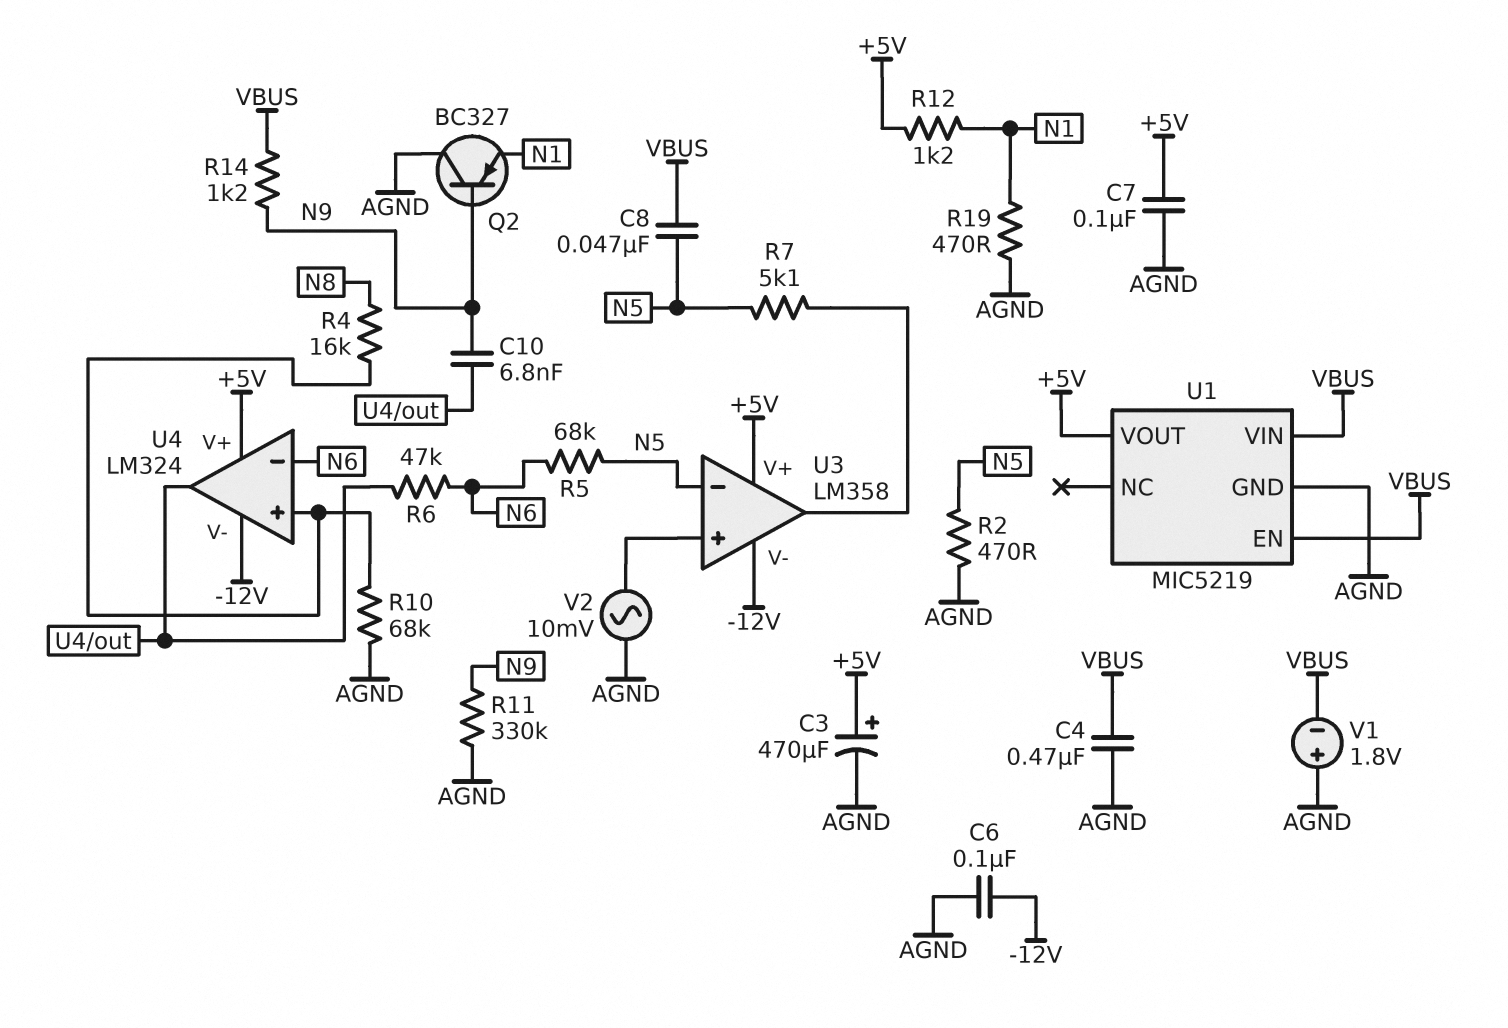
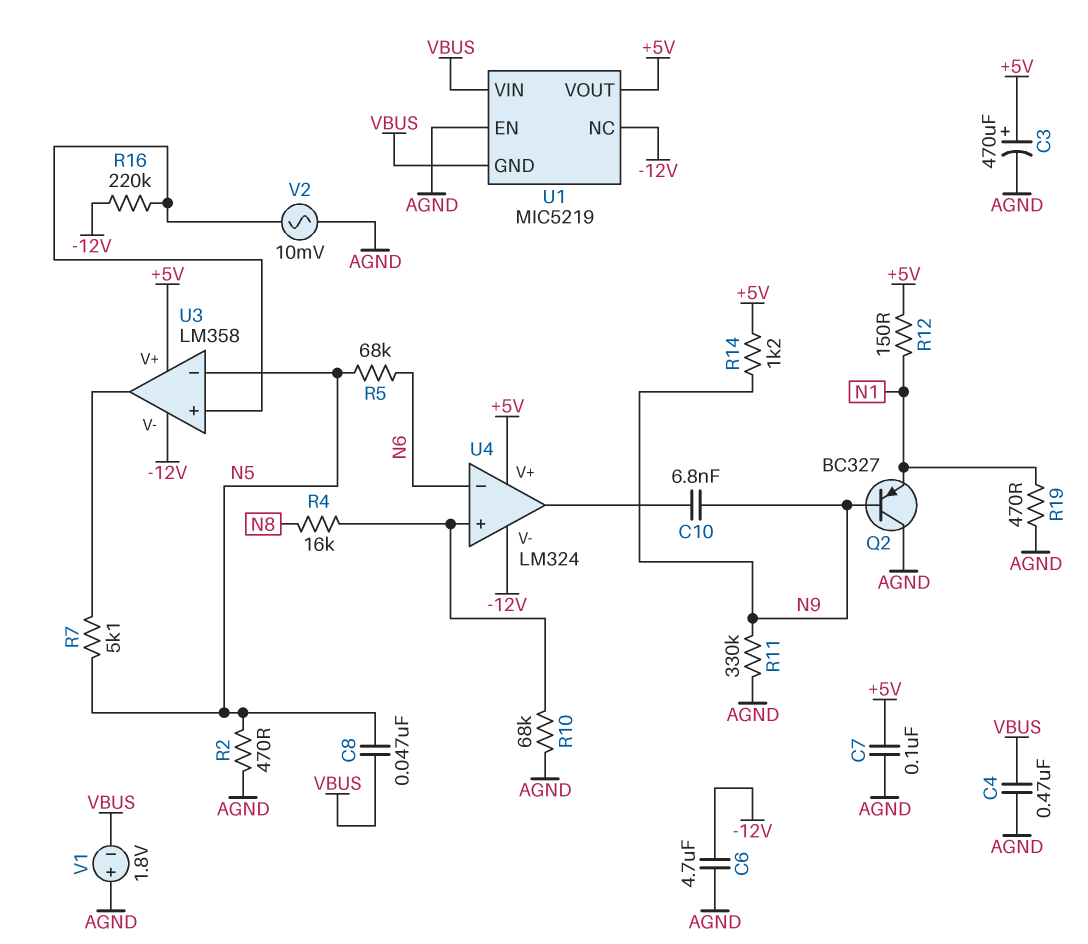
C6: 100nF (-12V, AGND) -> 4.7uF (-12V, AGND)
R6: 47k (N6, U4/out) -> none
R12: 1.2k (+5V, N1) -> 150 (+5V, N1)
R14: 1.2k (N9, VBUS) -> 1.2k (+5V, N9)
R16: none -> 220k (-12V, U3/in+)
U1 pin EN: VBUS -> AGND
U1 pin GND: AGND -> VBUS
U1 pin NC: none -> -12V

